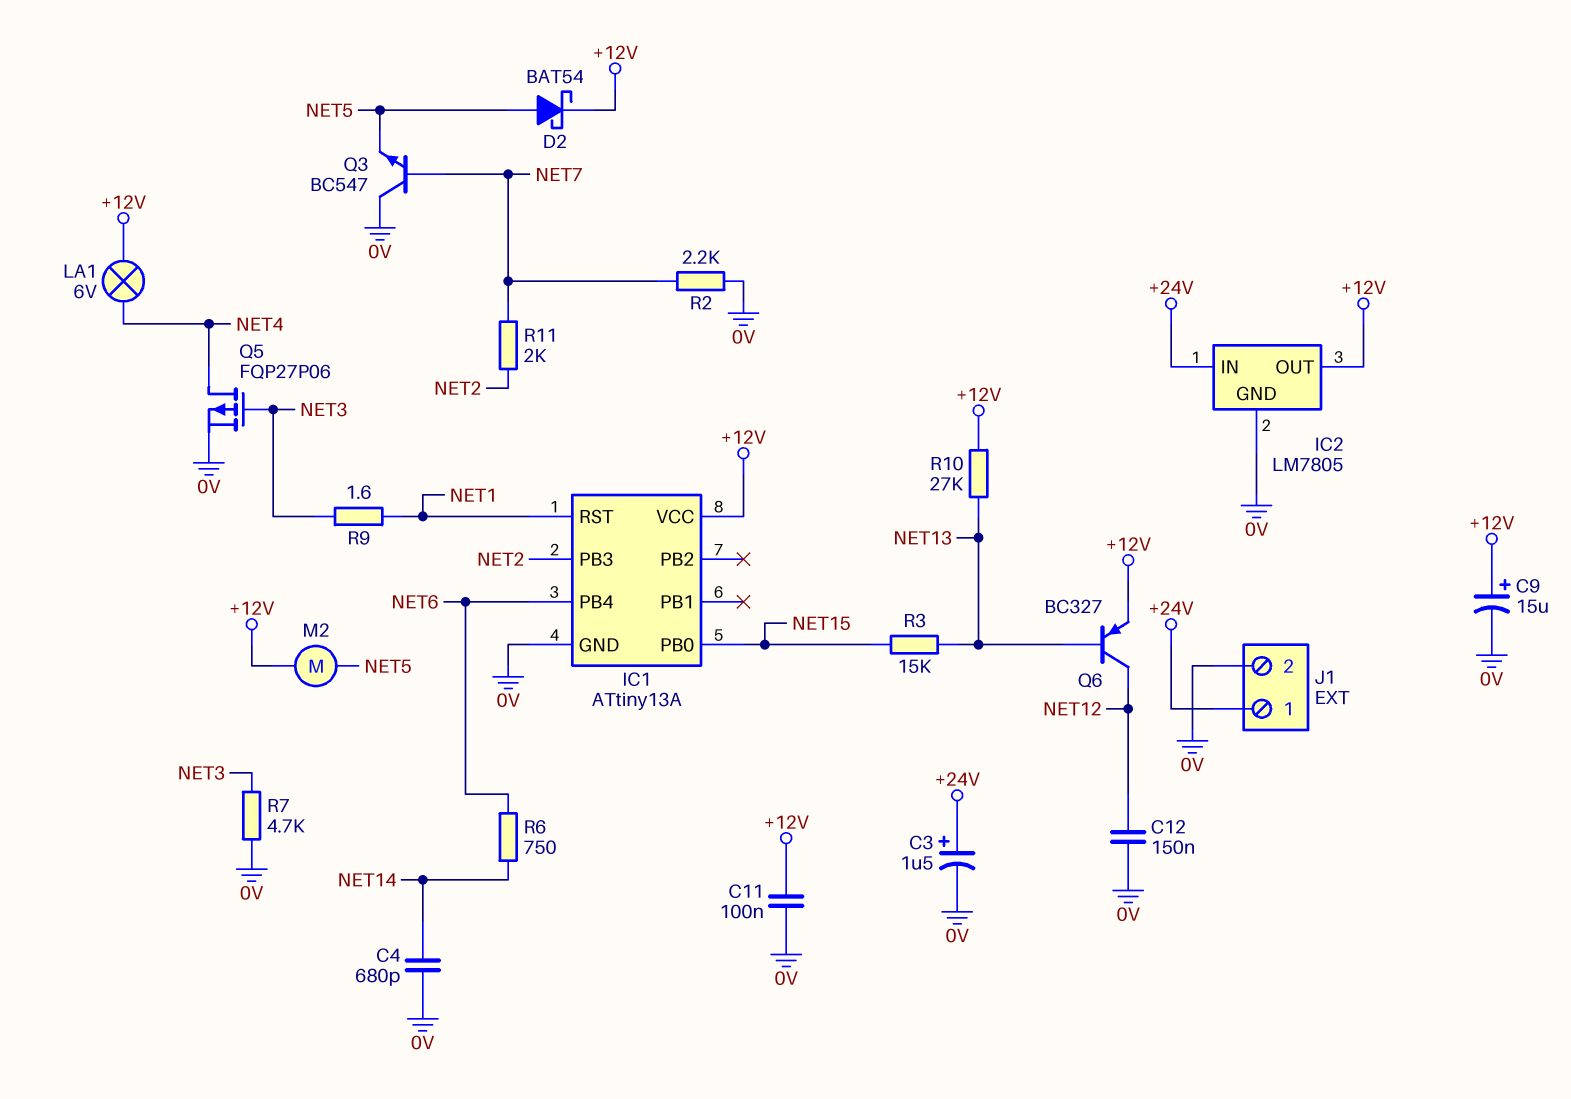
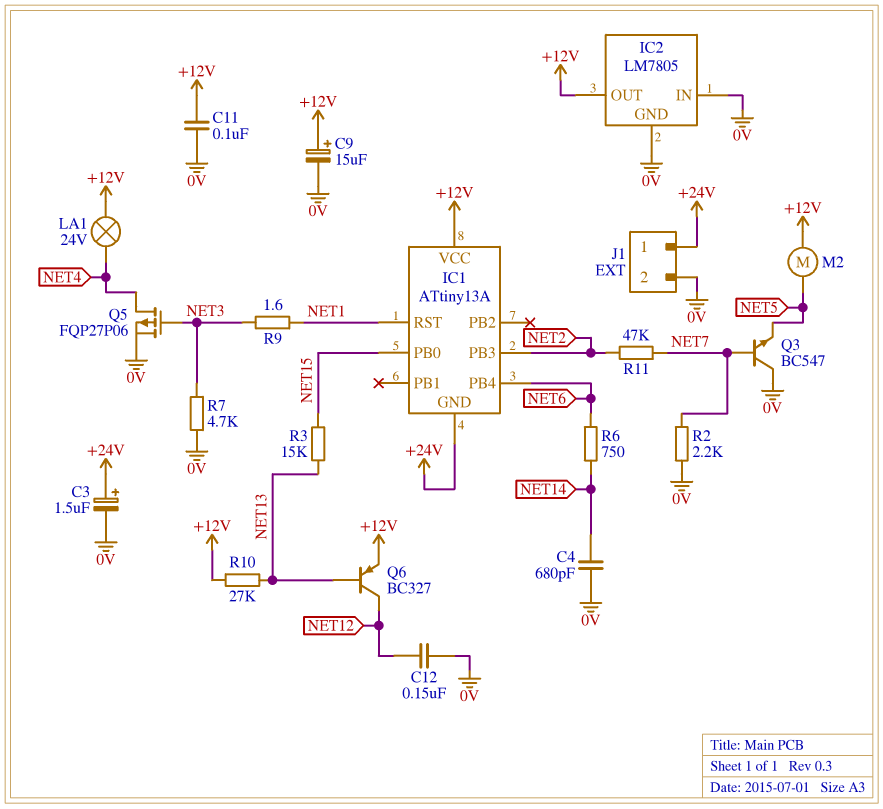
D2: schottky BAT54 (A NET5, K +12V) -> none
IC1 pin GND: 0V -> +24V
IC2 pin IN: +24V -> 0V
LA1: lamp 6V (+12V, NET4) -> lamp 24V (+12V, NET4)
R11: 2k (NET2, NET7) -> 47k (NET2, NET7)

